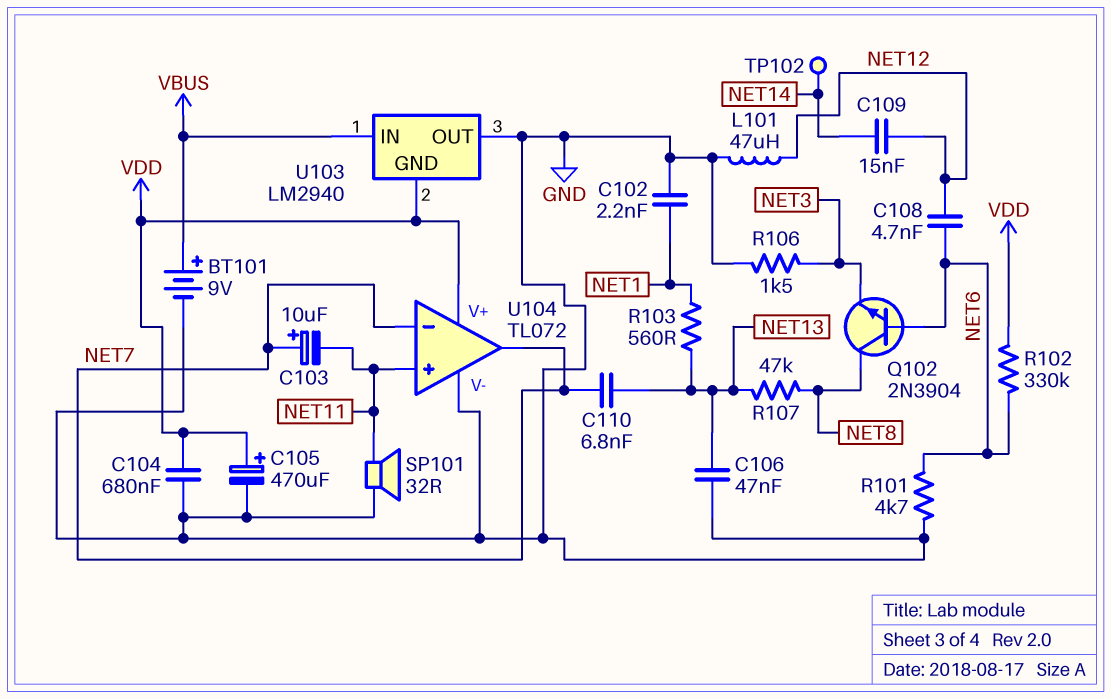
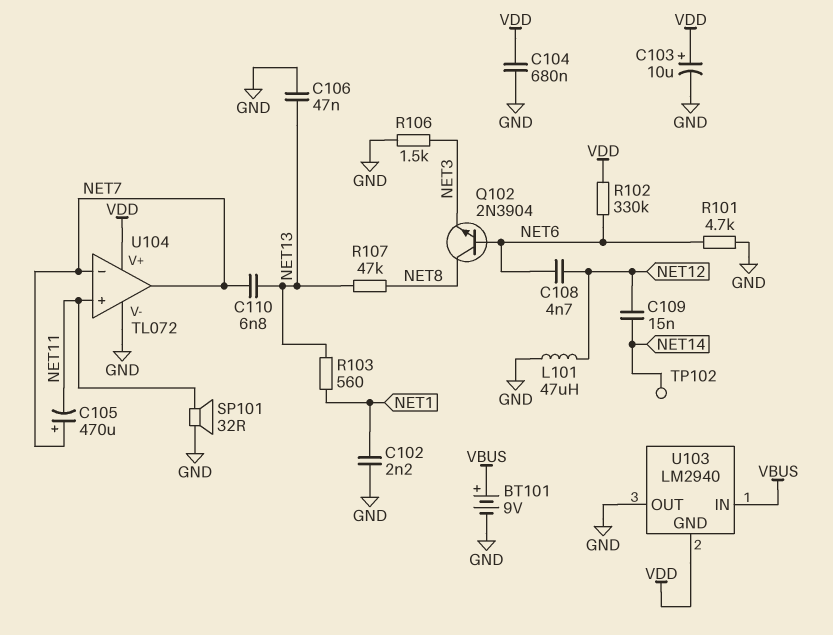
C103: 10uF (plus NET7, minus NET11) -> 10uF (plus VDD, minus GND)
C105: 470uF (plus VDD, minus GND) -> 470uF (plus NET7, minus NET11)

